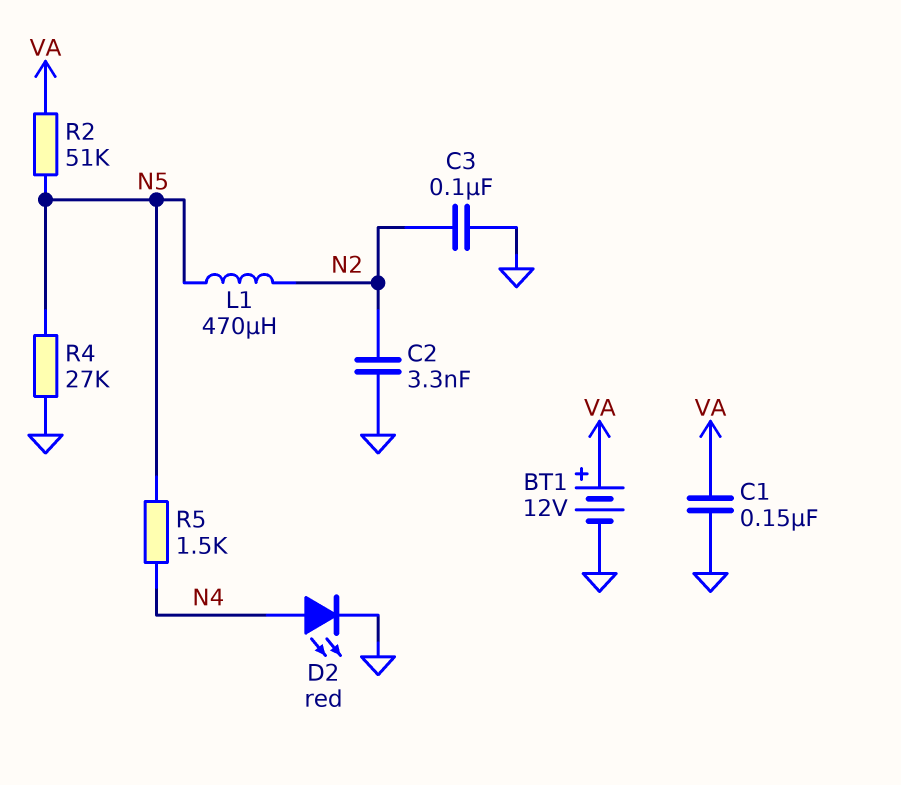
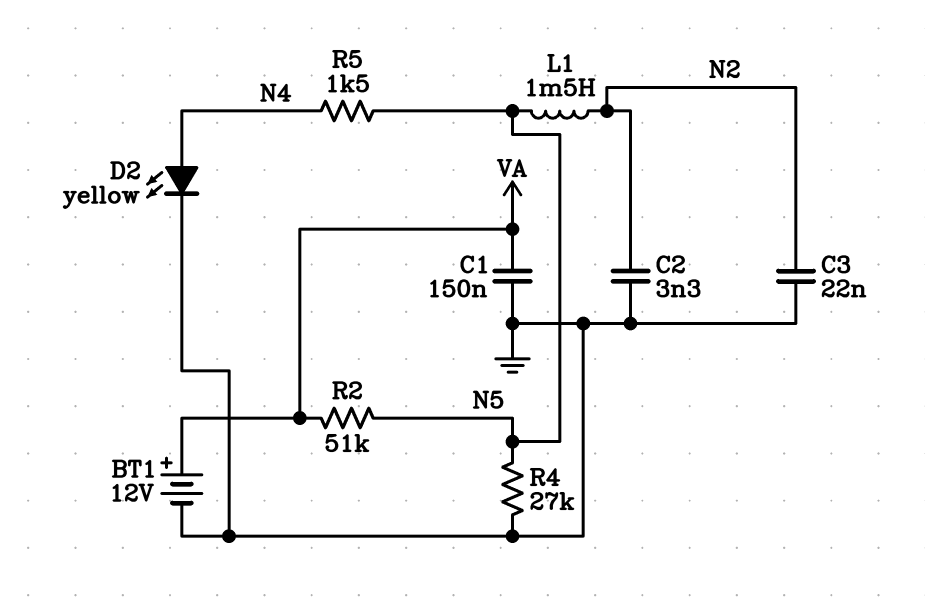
C3: 100nF (GND, N2) -> 22nF (GND, N2)
D2: LED red (A N4, K GND) -> LED yellow (A N4, K GND)
L1: 470uH (N2, N5) -> 1.5mH (N2, N5)

